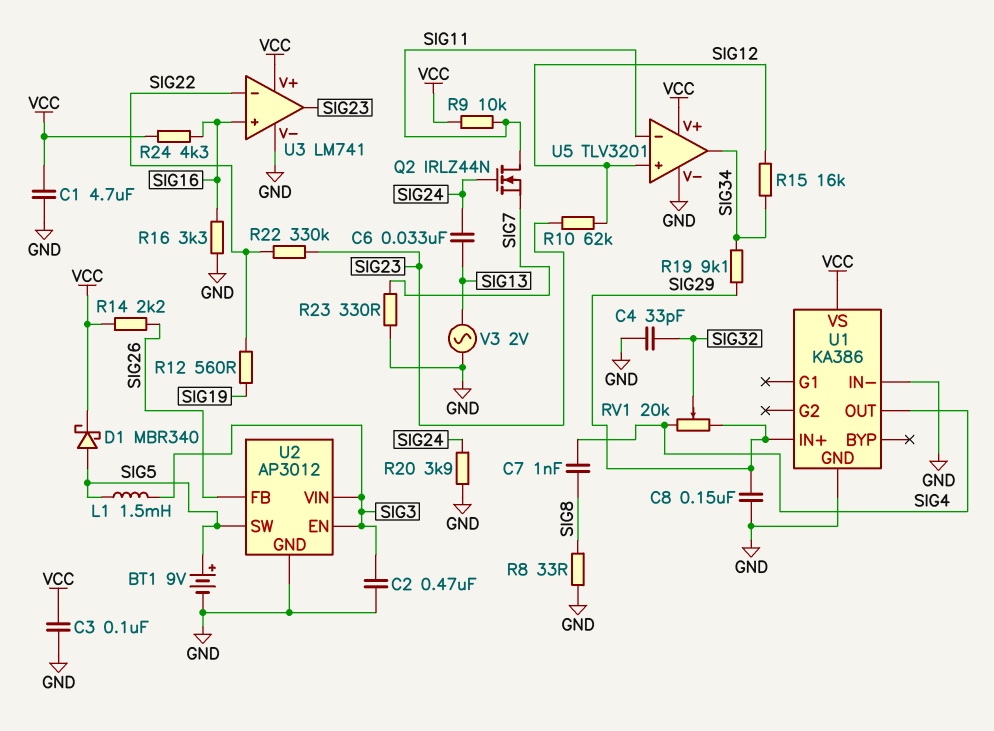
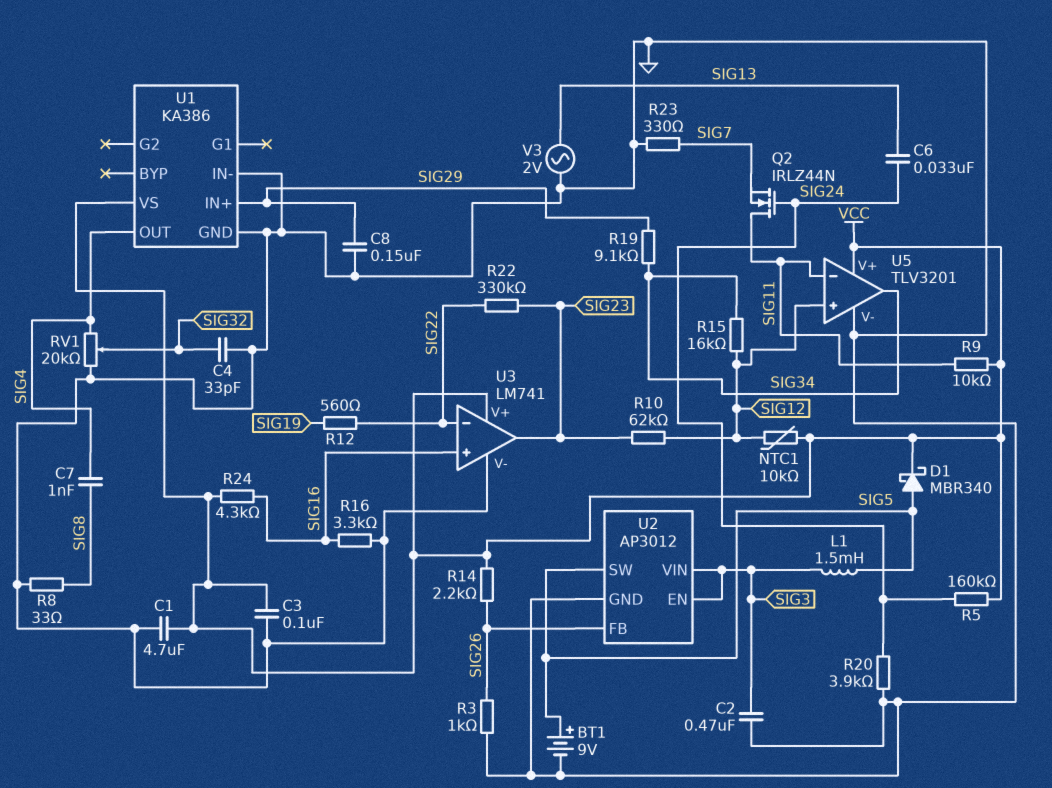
NTC1: none -> 10k (SIG12, VCC)
R3: none -> 1k (GND, SIG26)
R5: none -> 160k (SIG24, VCC)
RV1: 20k (SIG4, SIG29, wiper SIG32) -> 20k (GND, SIG4, wiper SIG32)

